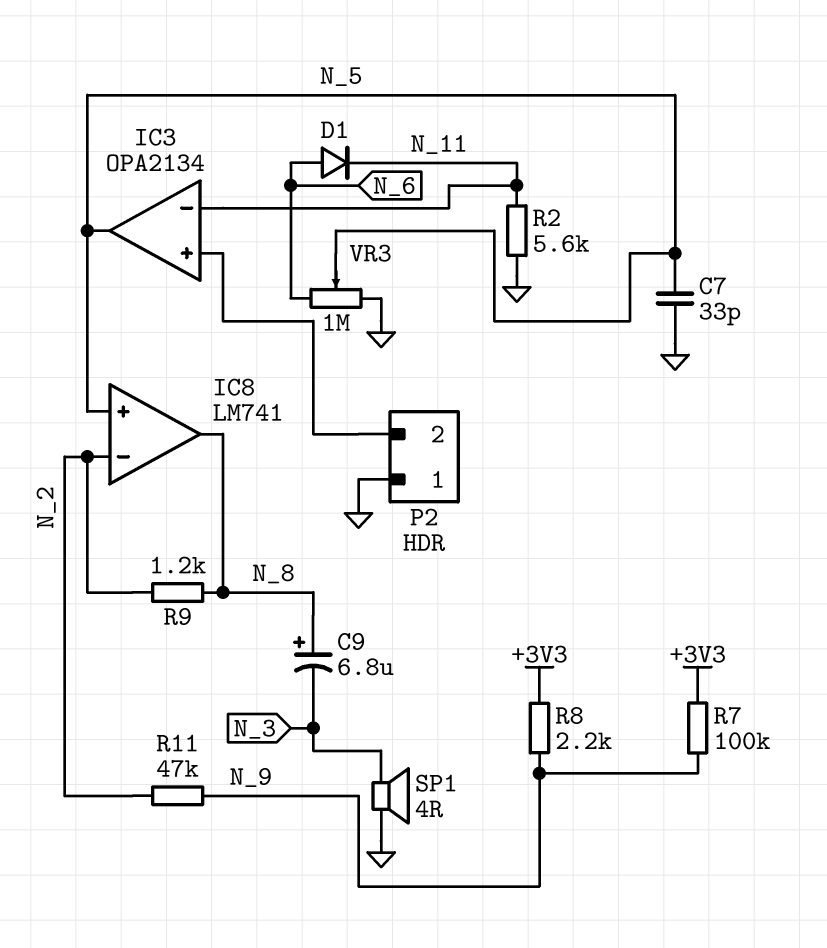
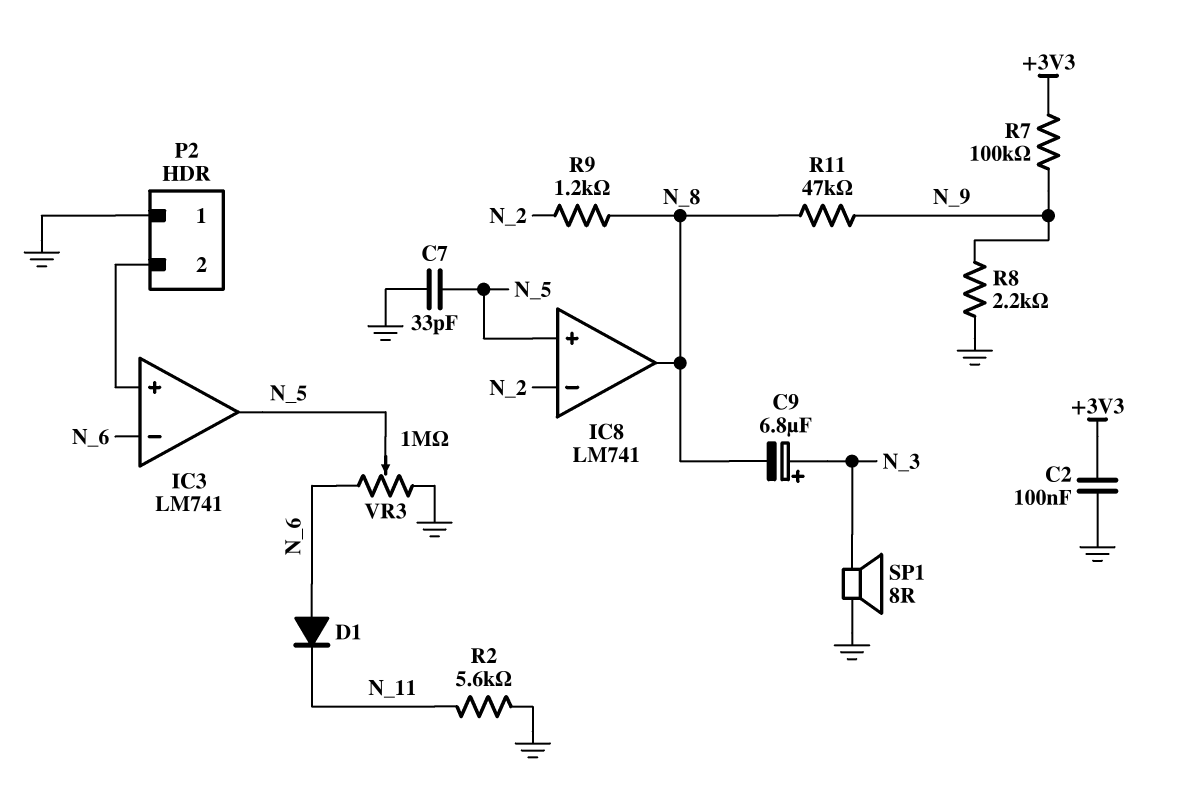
C2: none -> 100nF (+3V3, GND)
C9: 6.8uF (plus N_8, minus N_3) -> 6.8uF (plus N_3, minus N_8)
IC3: OPA2134 -> LM741
IC3 pin in-: N_11 -> N_6
R8: 2.2k (+3V3, N_9) -> 2.2k (GND, N_9)
R11: 47k (N_2, N_9) -> 47k (N_8, N_9)
SP1: speaker 4R (GND, N_3) -> speaker 8R (GND, N_3)

